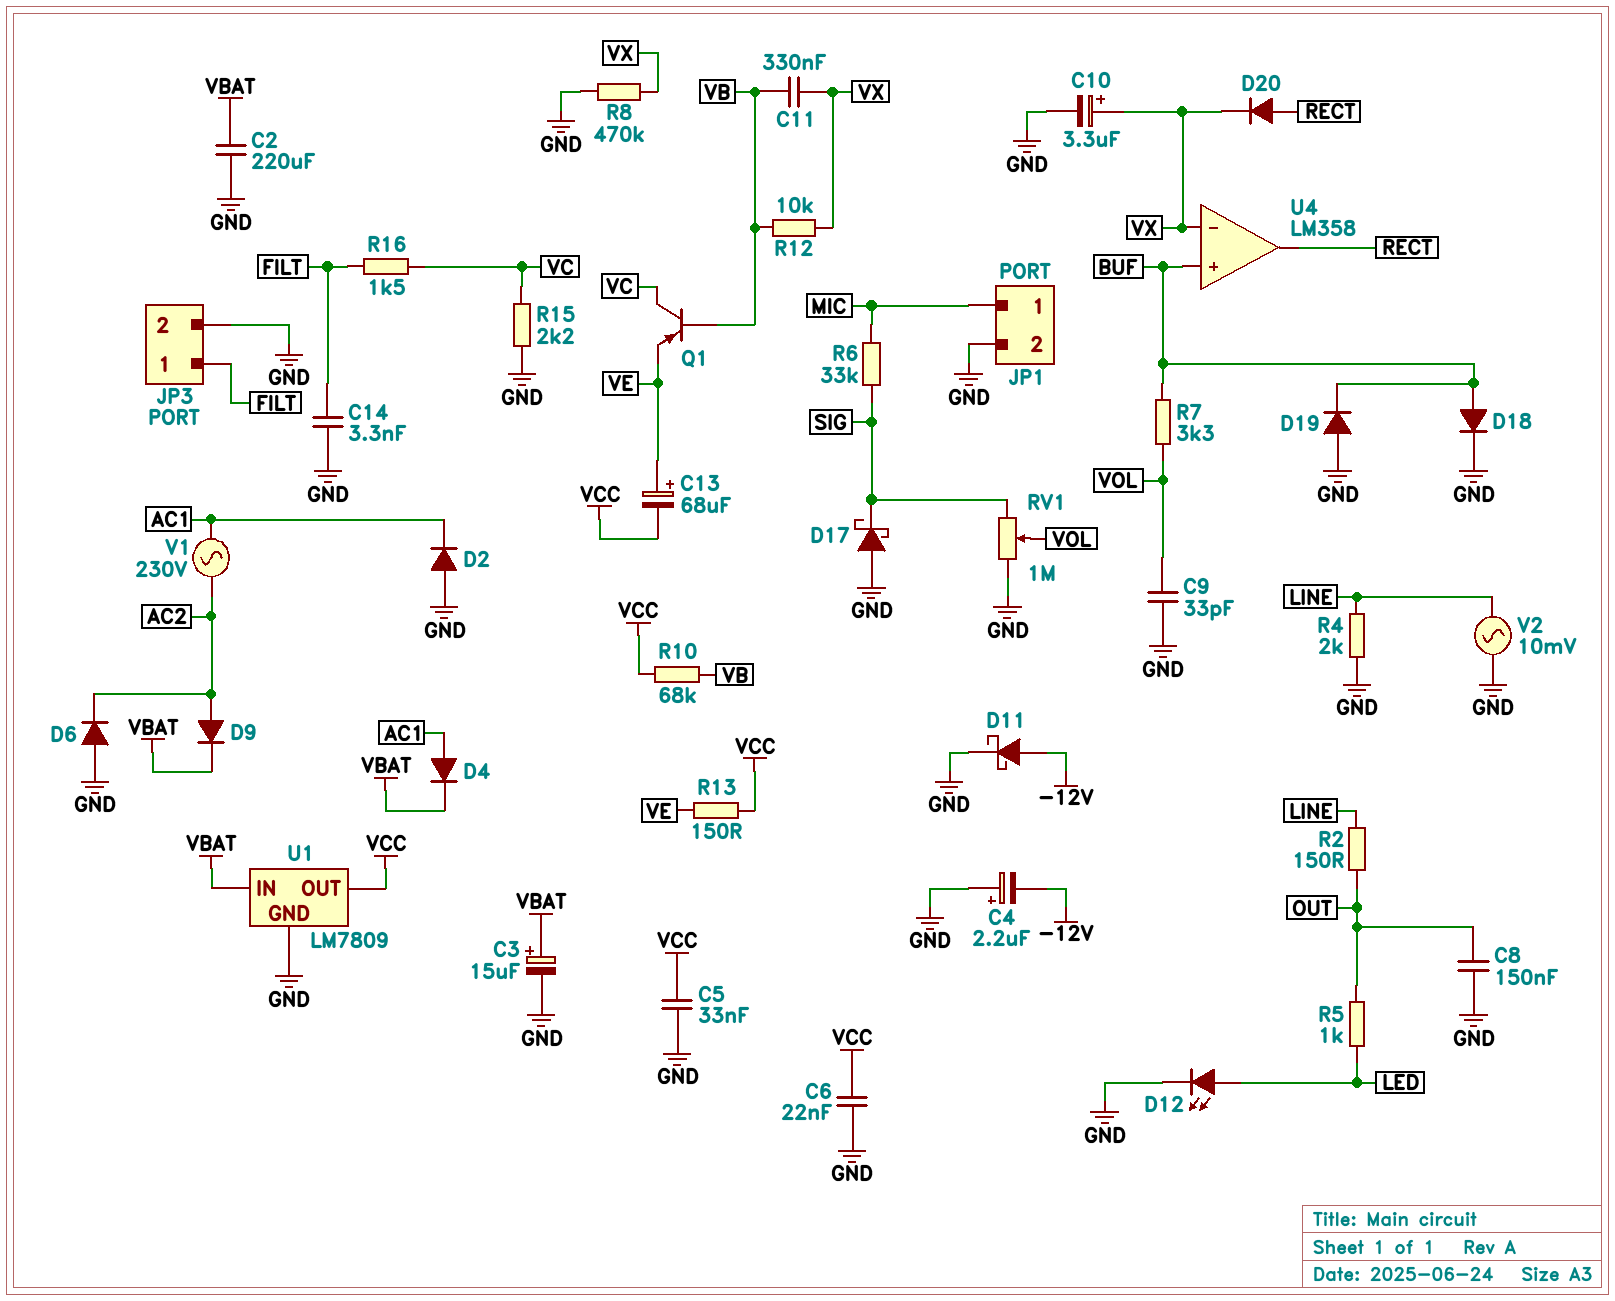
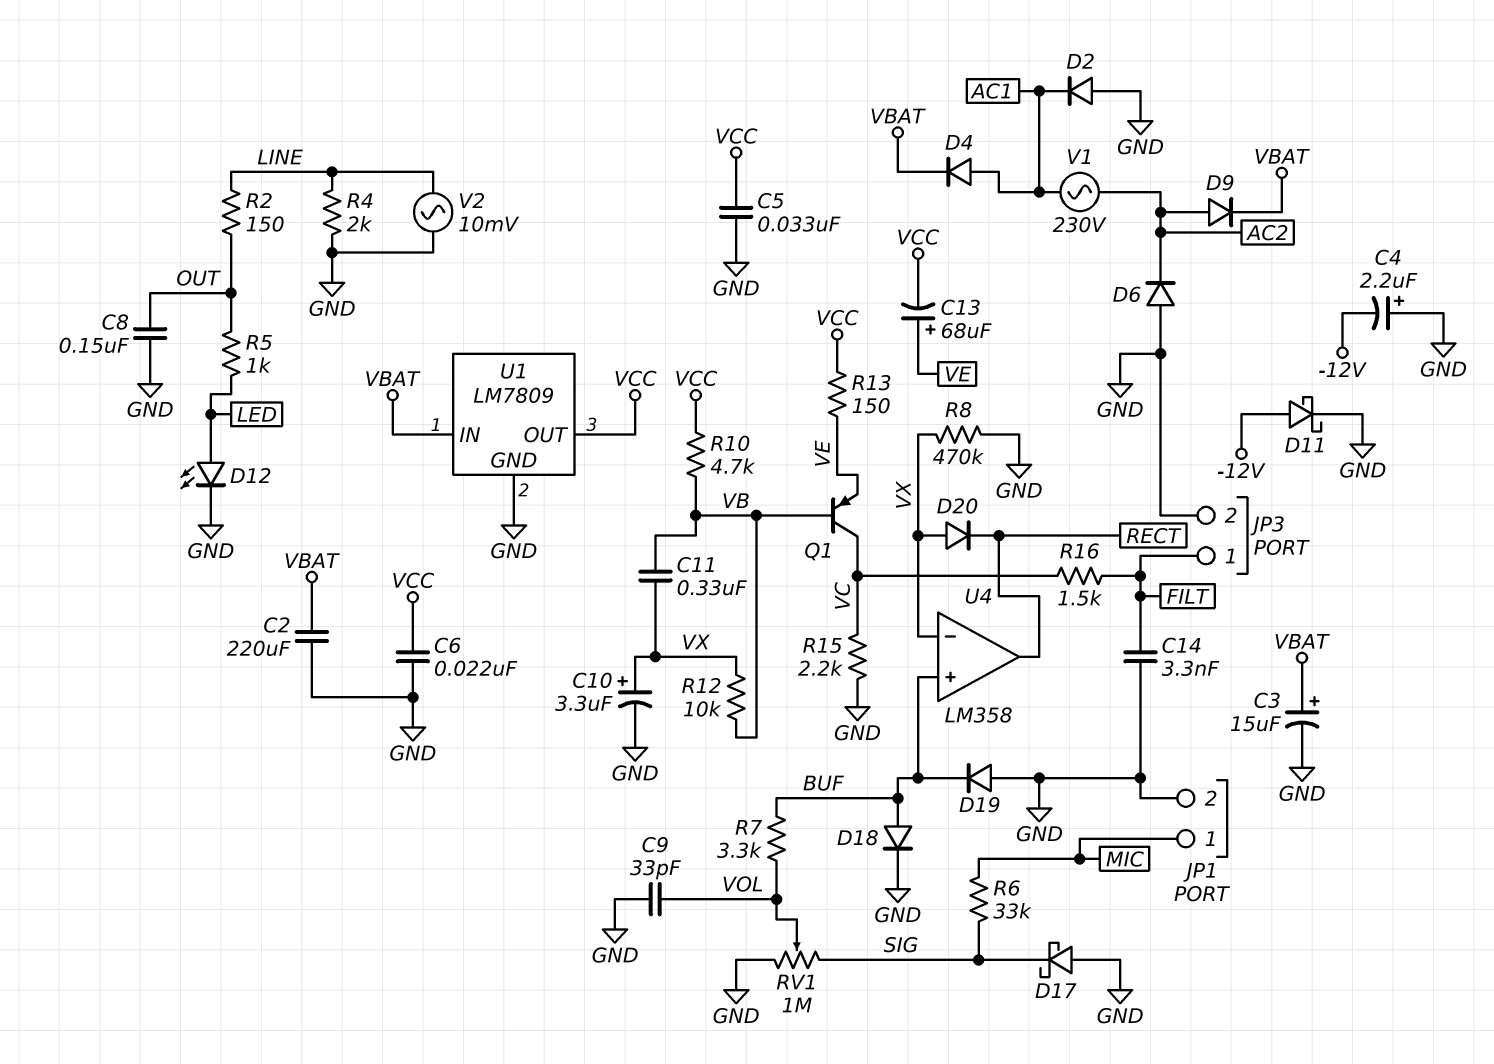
D20: diode (A RECT, K VX) -> diode (A VX, K RECT)
R10: 68k (VB, VCC) -> 4.7k (VB, VCC)

